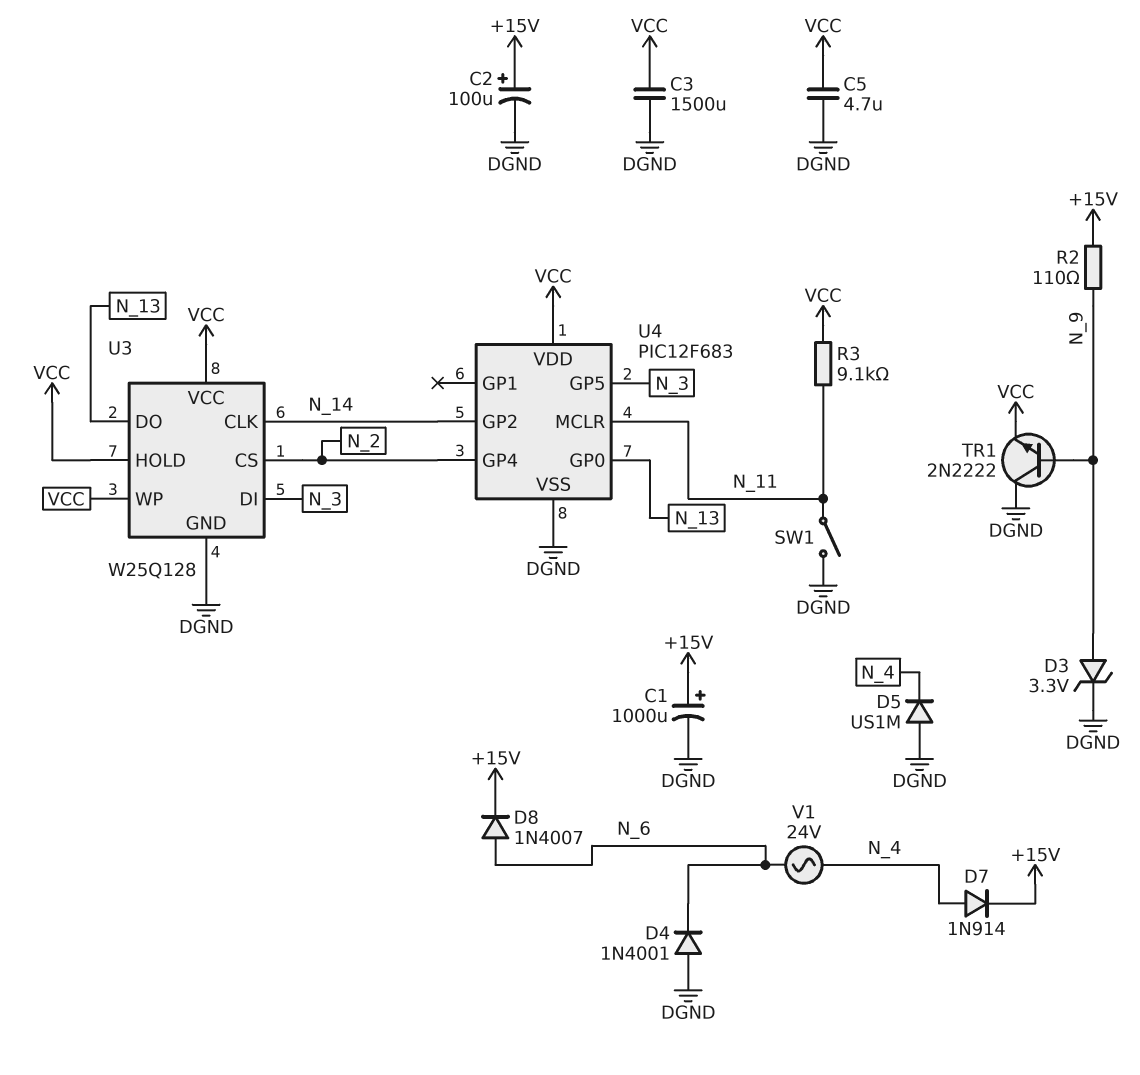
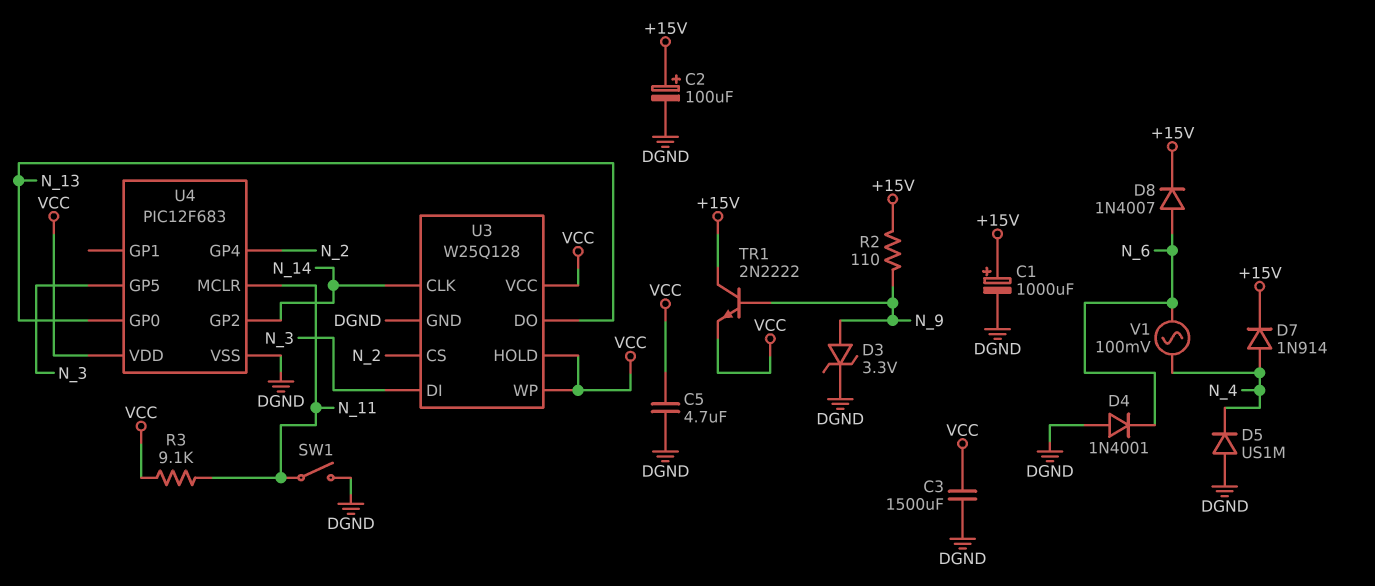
TR1: NPN 2N2222 (B N_9, C DGND, E VCC) -> NPN 2N2222 (B N_9, C +15V, E VCC)
V1: AC 24V (N_4, N_6) -> AC 100mV (N_4, N_6)

